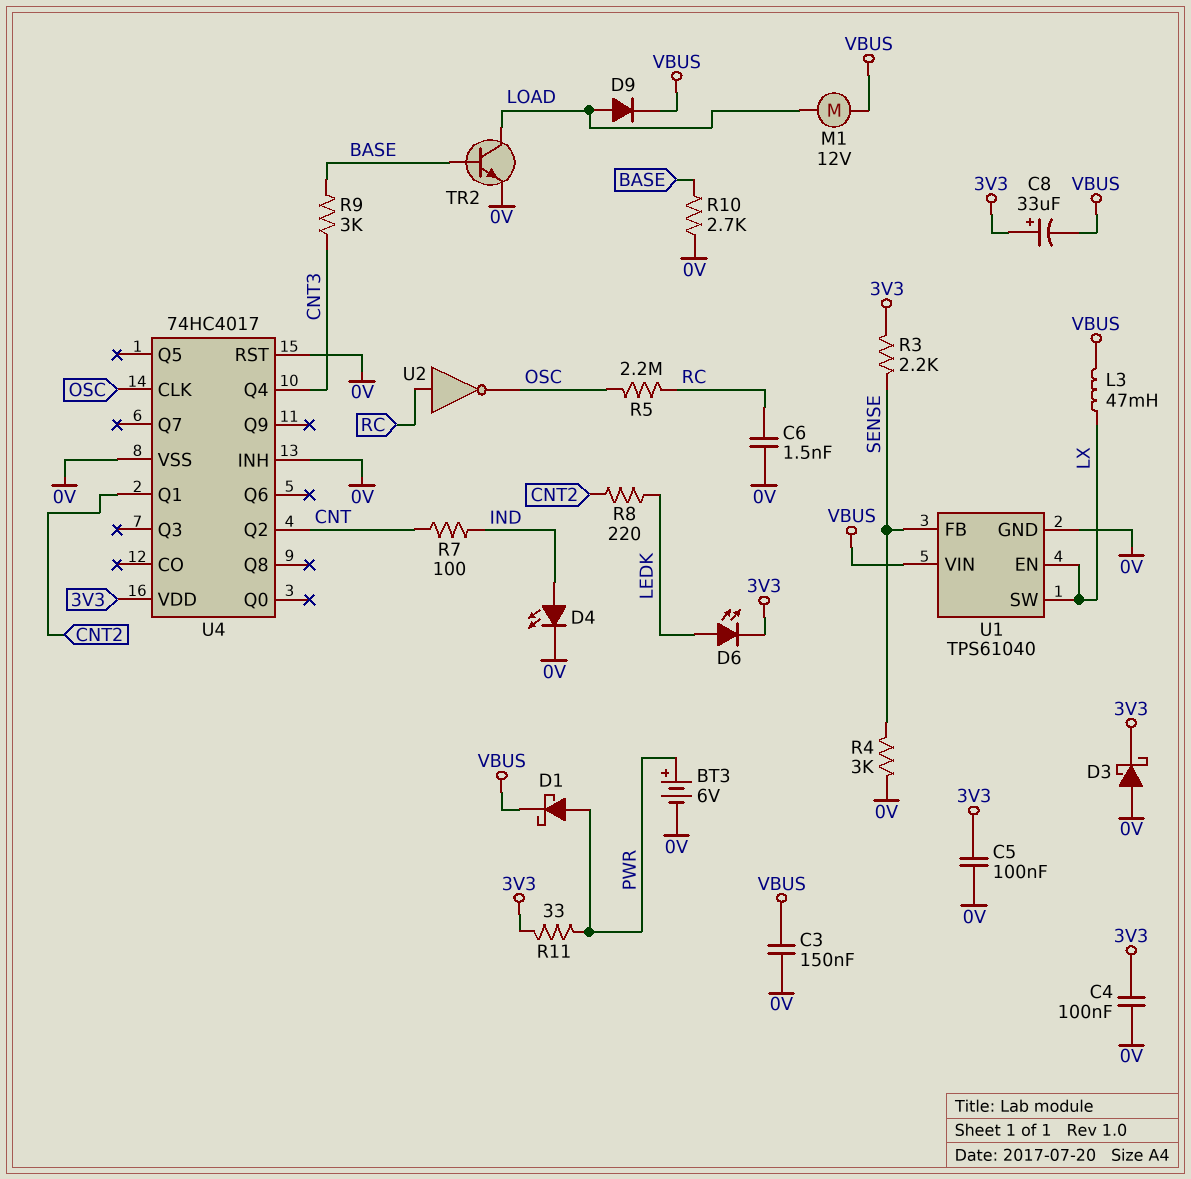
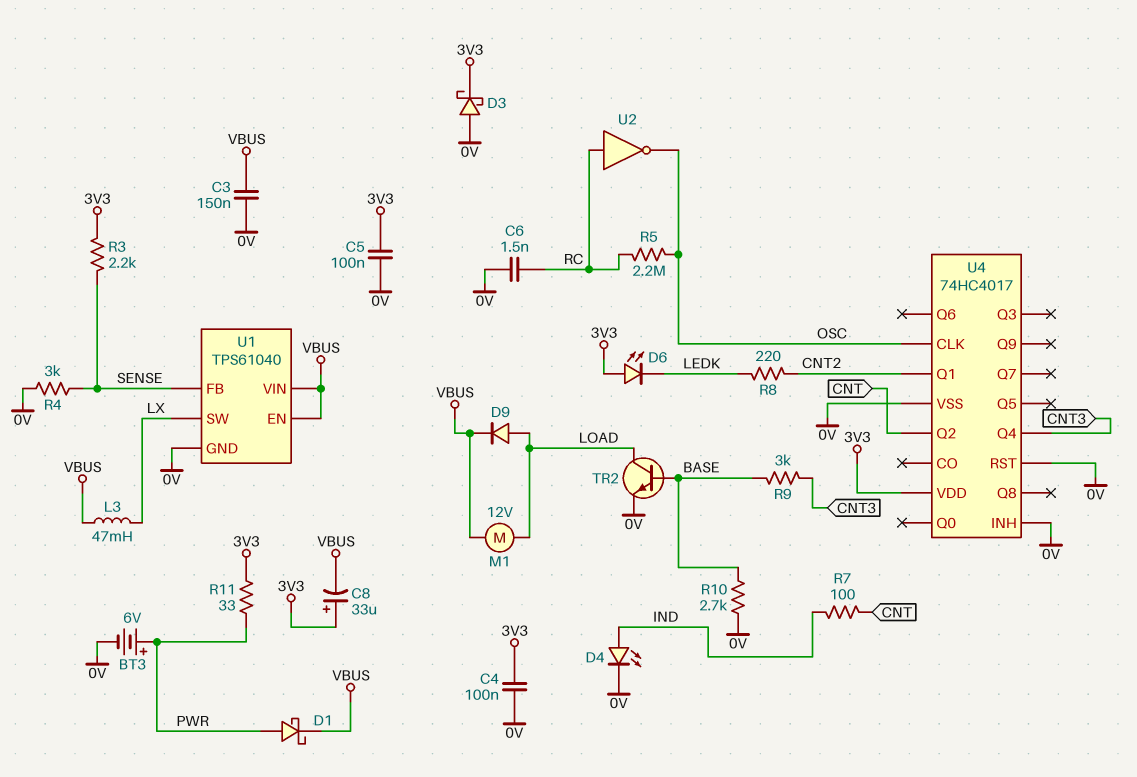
D6: LED (A LEDK, K 3V3) -> LED (A 3V3, K LEDK)
U1 pin EN: LX -> VBUS

